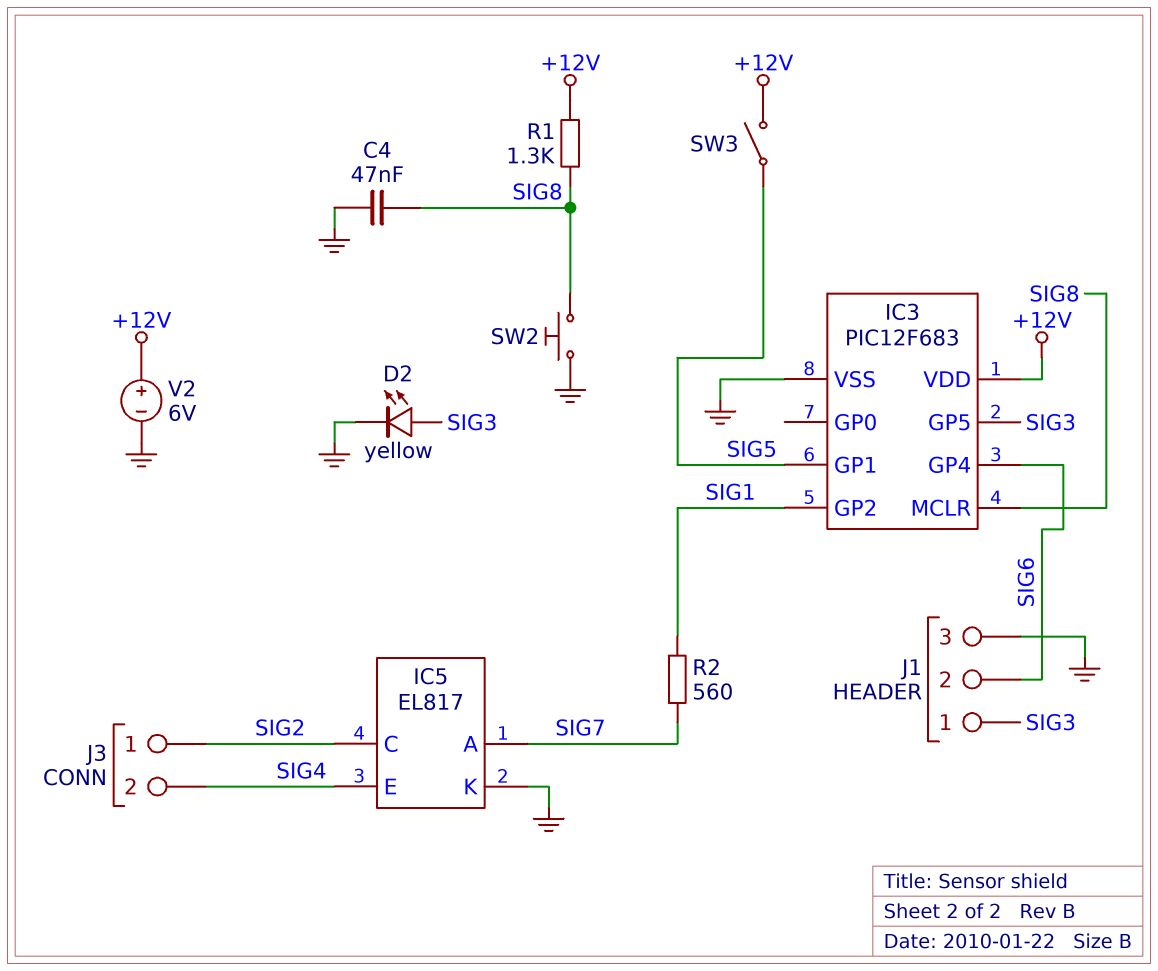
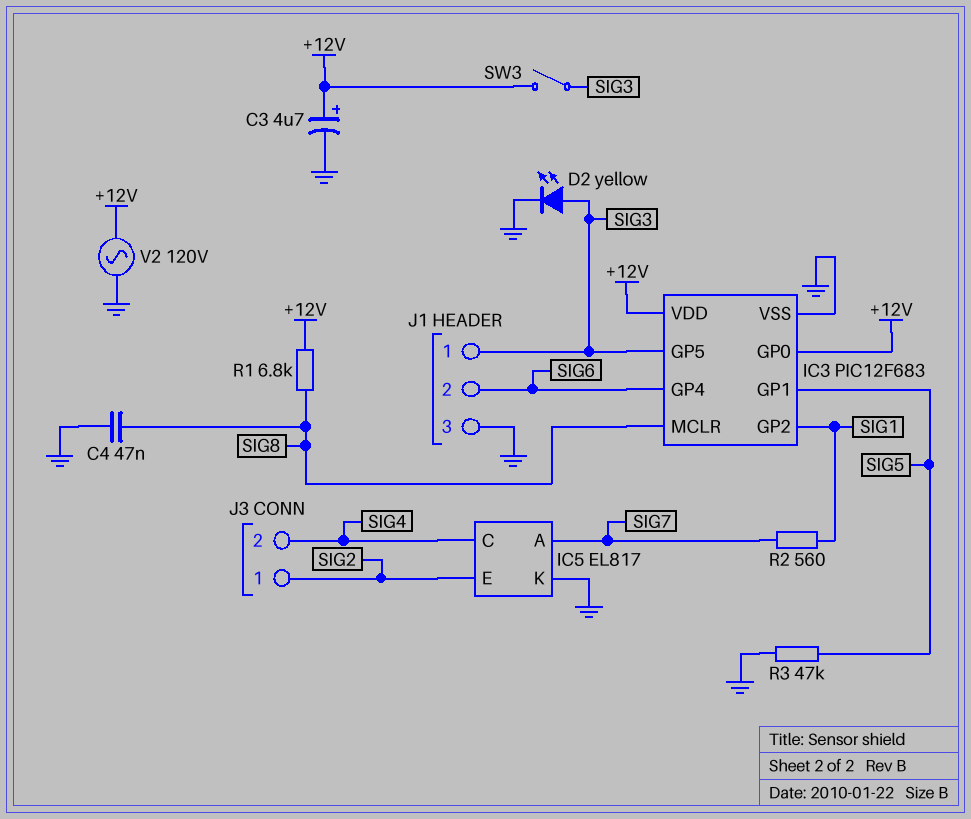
C3: none -> 4.7uF (plus +12V, minus GND)
IC3 pin GP0: none -> +12V
IC5 pin C: SIG2 -> SIG4
IC5 pin E: SIG4 -> SIG2
R1: 1.3k (+12V, SIG8) -> 6.8k (+12V, SIG8)
R3: none -> 47k (GND, SIG5)
SW2: button (GND, SIG8) -> none
SW3: switch (+12V, SIG5) -> switch (+12V, SIG3)
V2: 6V (plus +12V, minus GND) -> AC 120V (+12V, GND)

